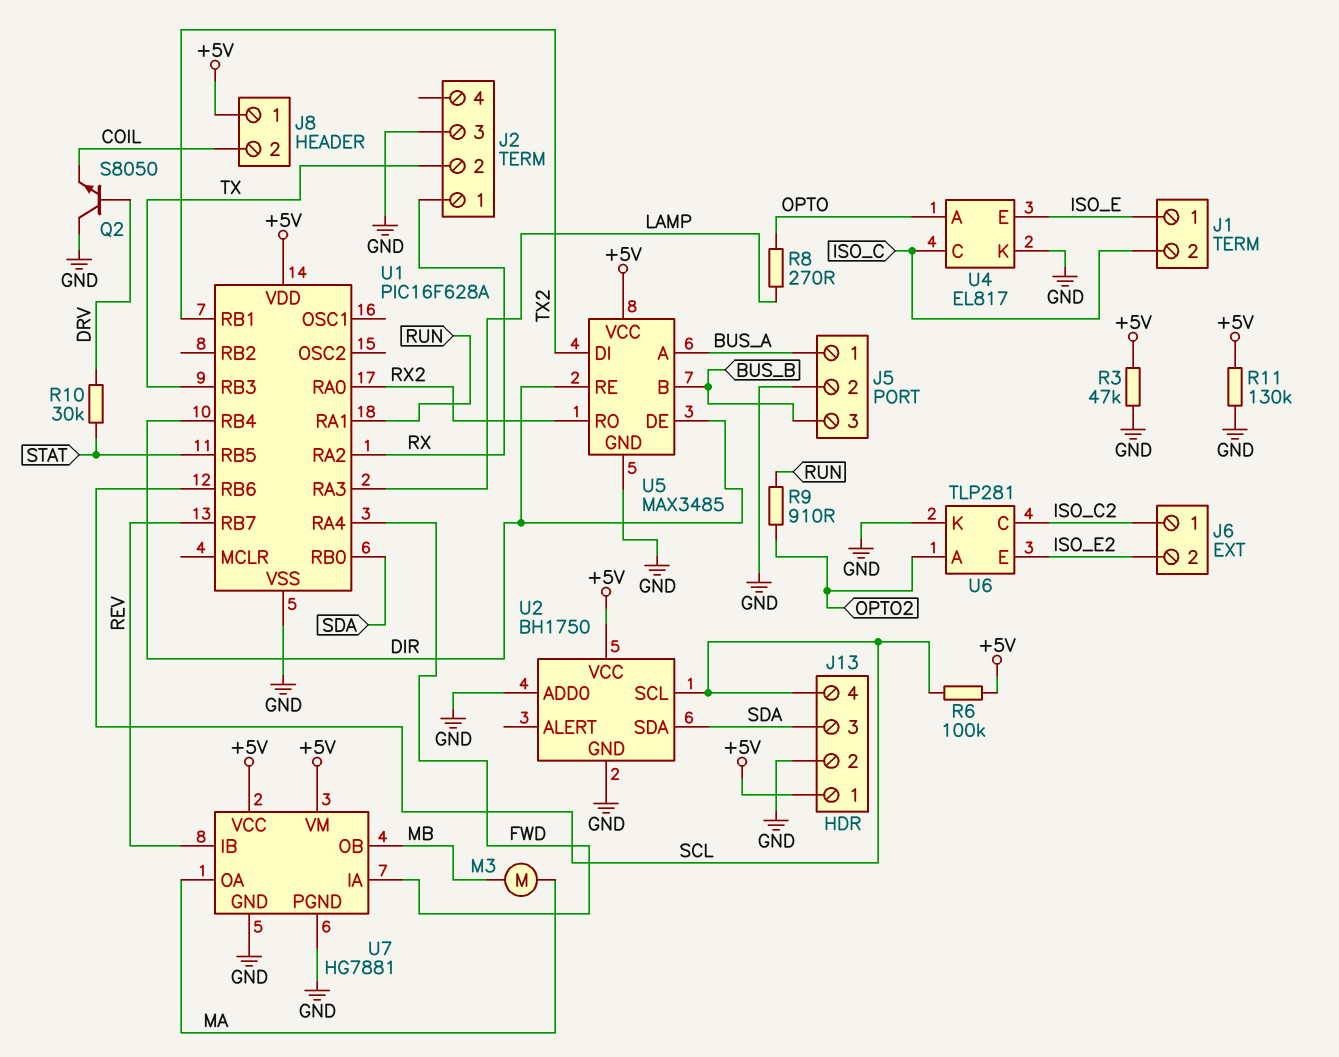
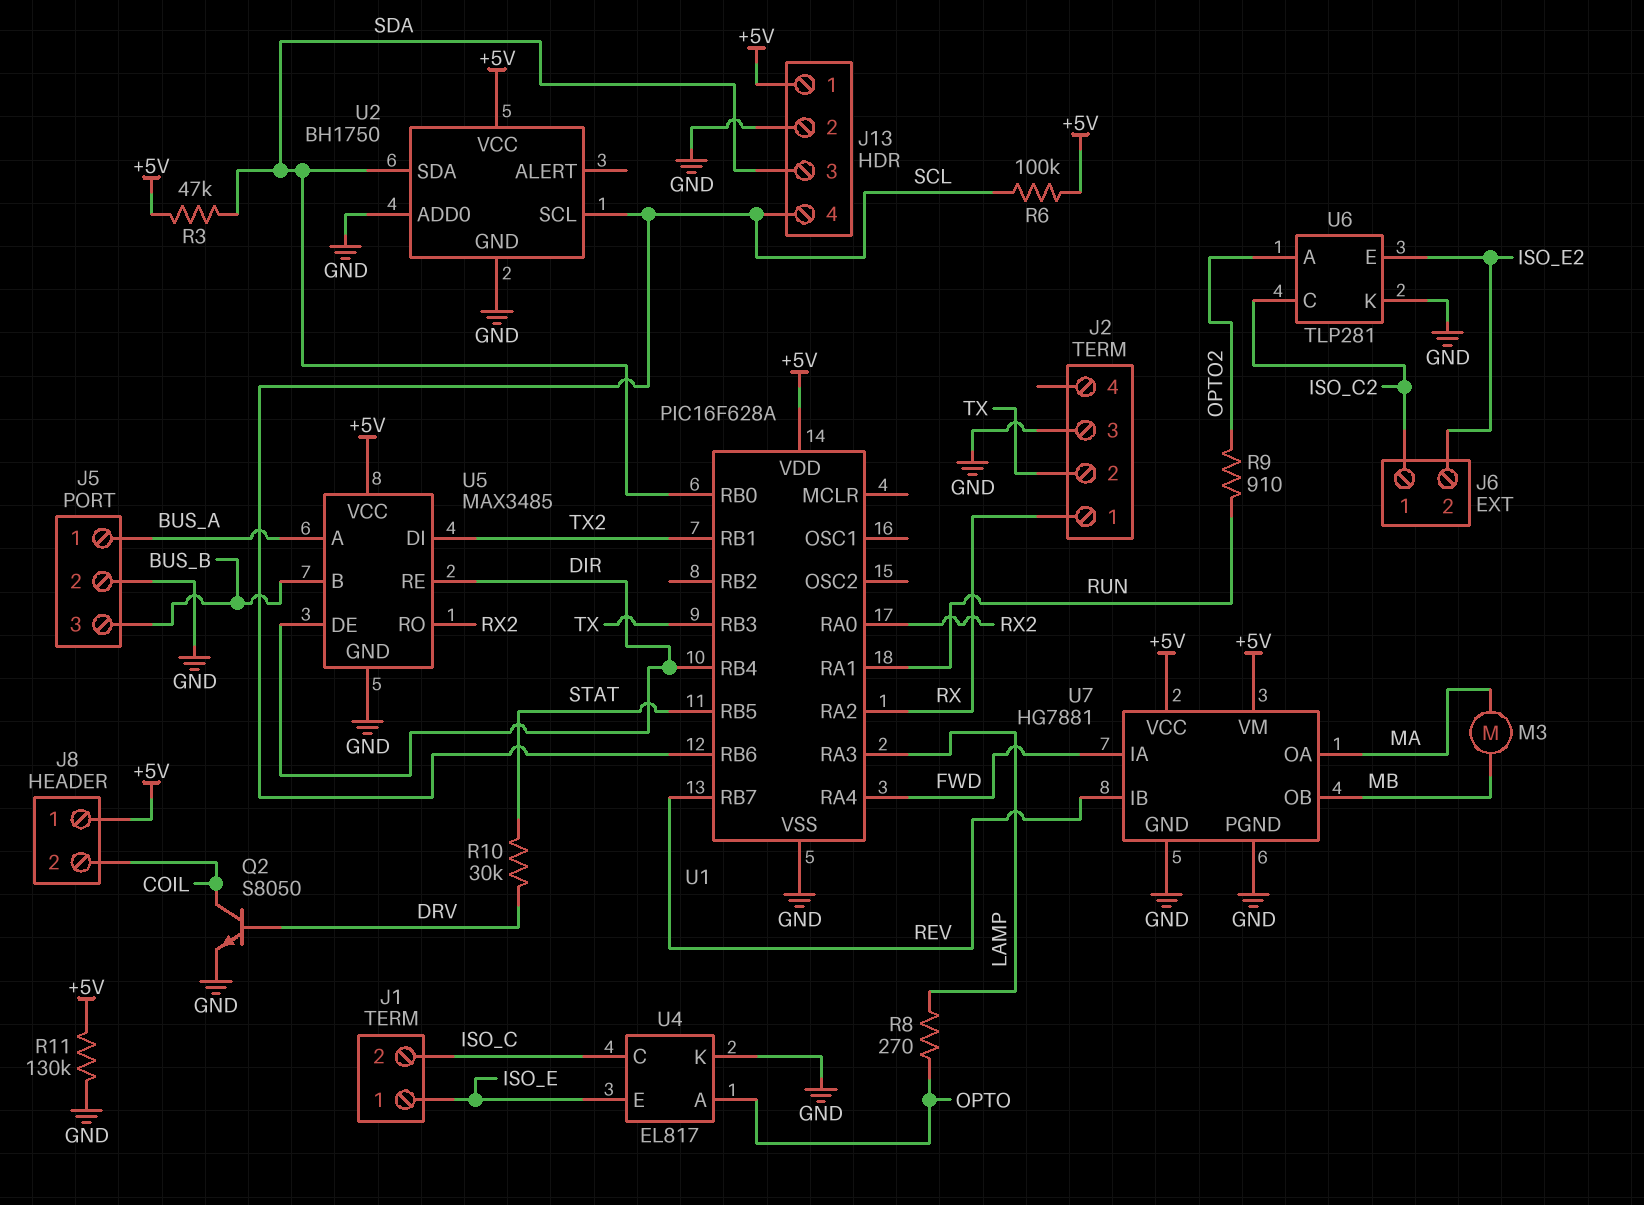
Q2: NPN S8050 (B DRV, C GND, E COIL) -> NPN S8050 (B DRV, C COIL, E GND)
R3: 47k (+5V, GND) -> 47k (+5V, SDA)

